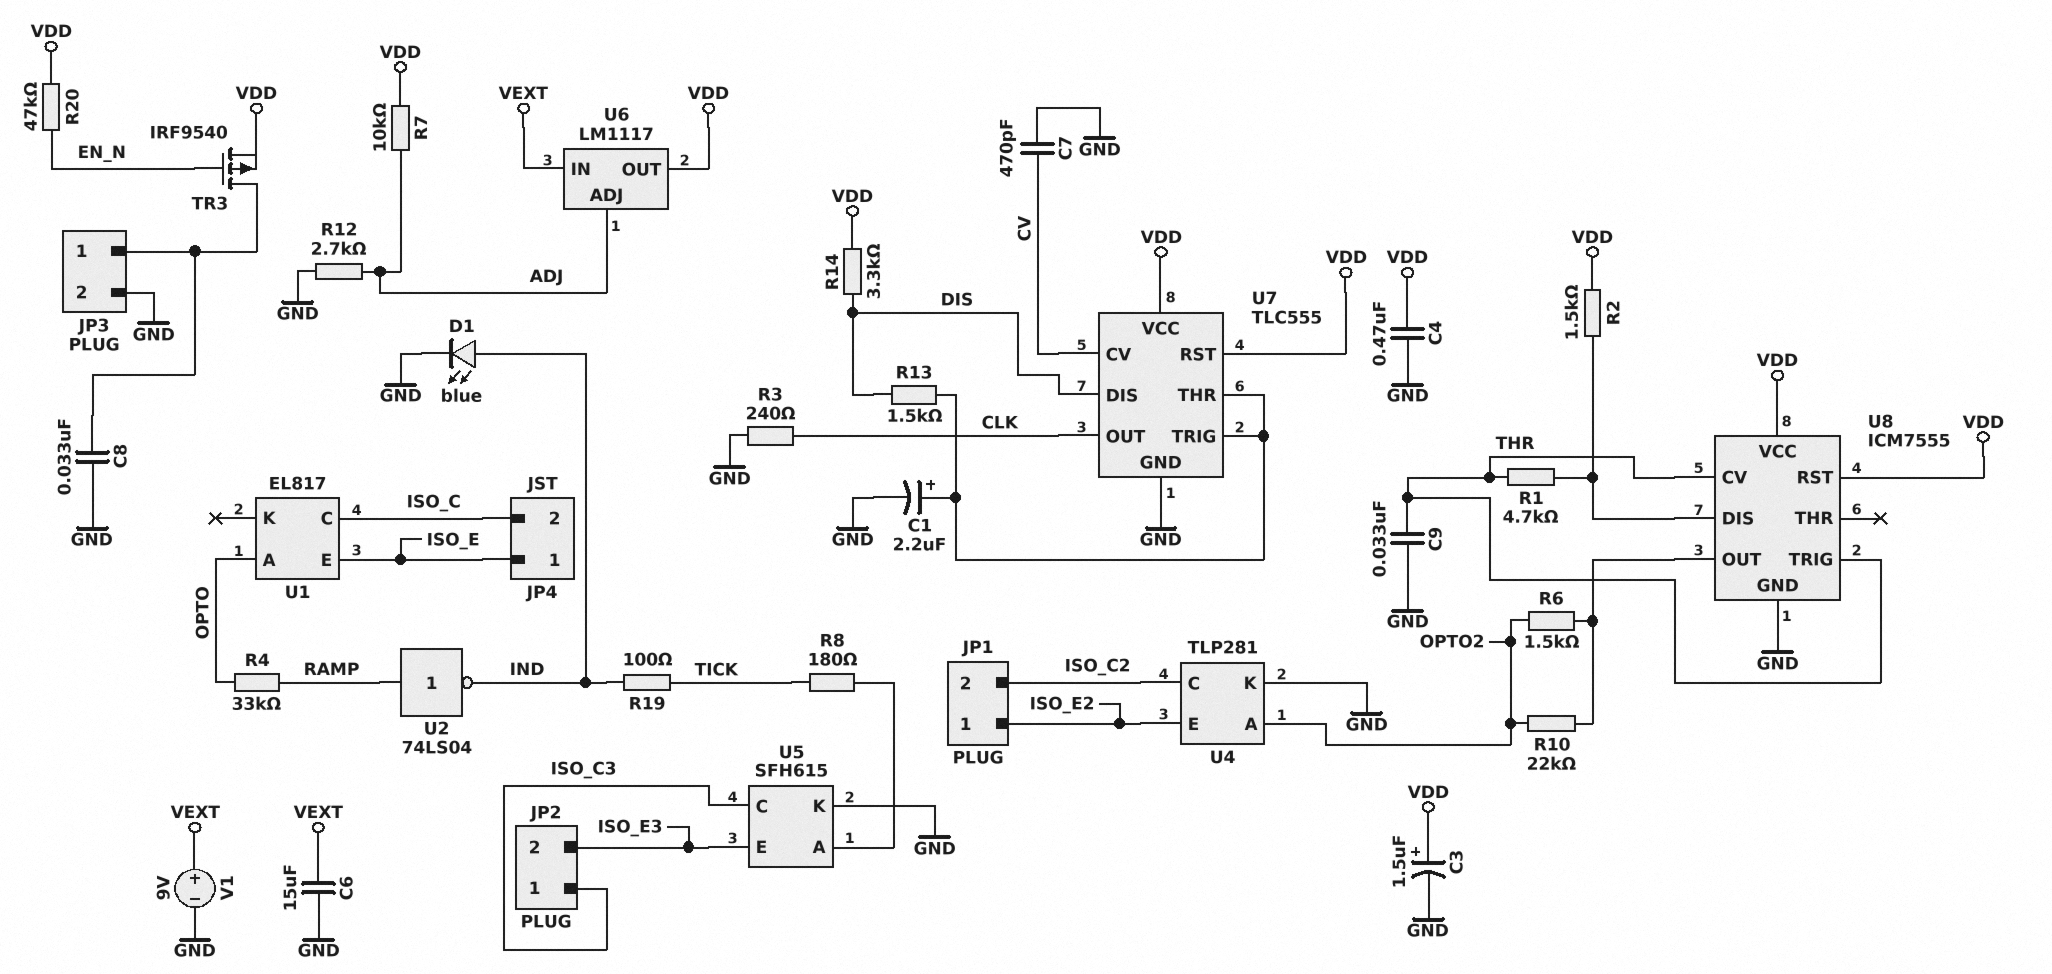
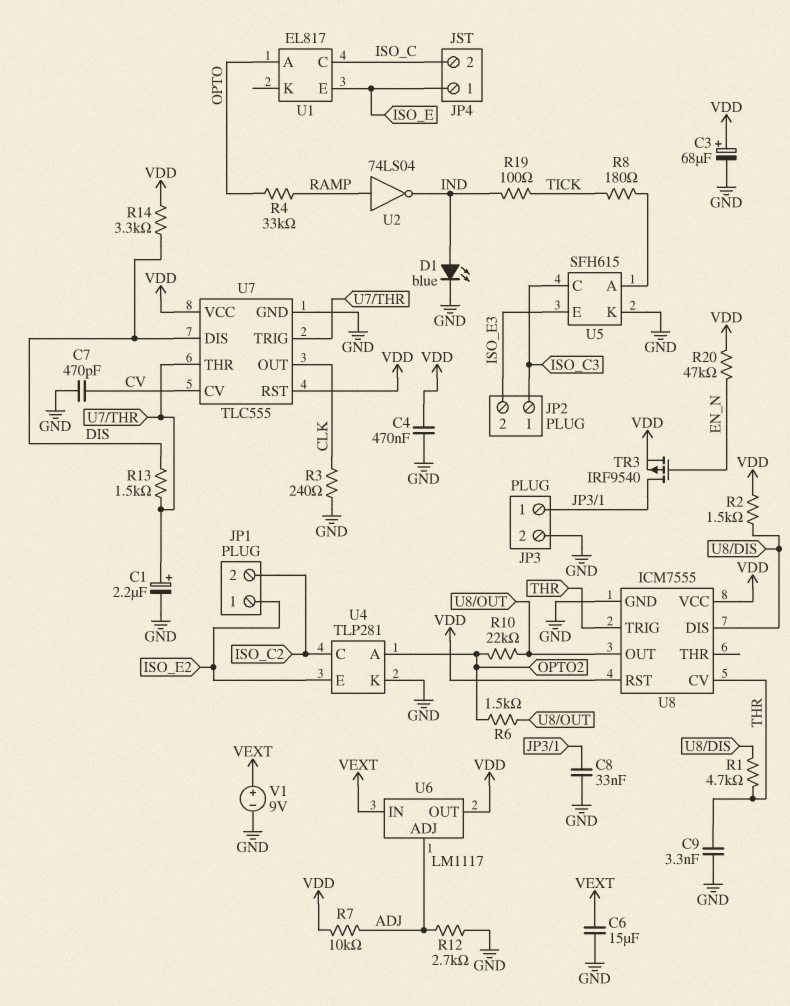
C3: 1.5uF (plus VDD, minus GND) -> 68uF (plus VDD, minus GND)
C9: 33nF (GND, THR) -> 3.3nF (GND, THR)

